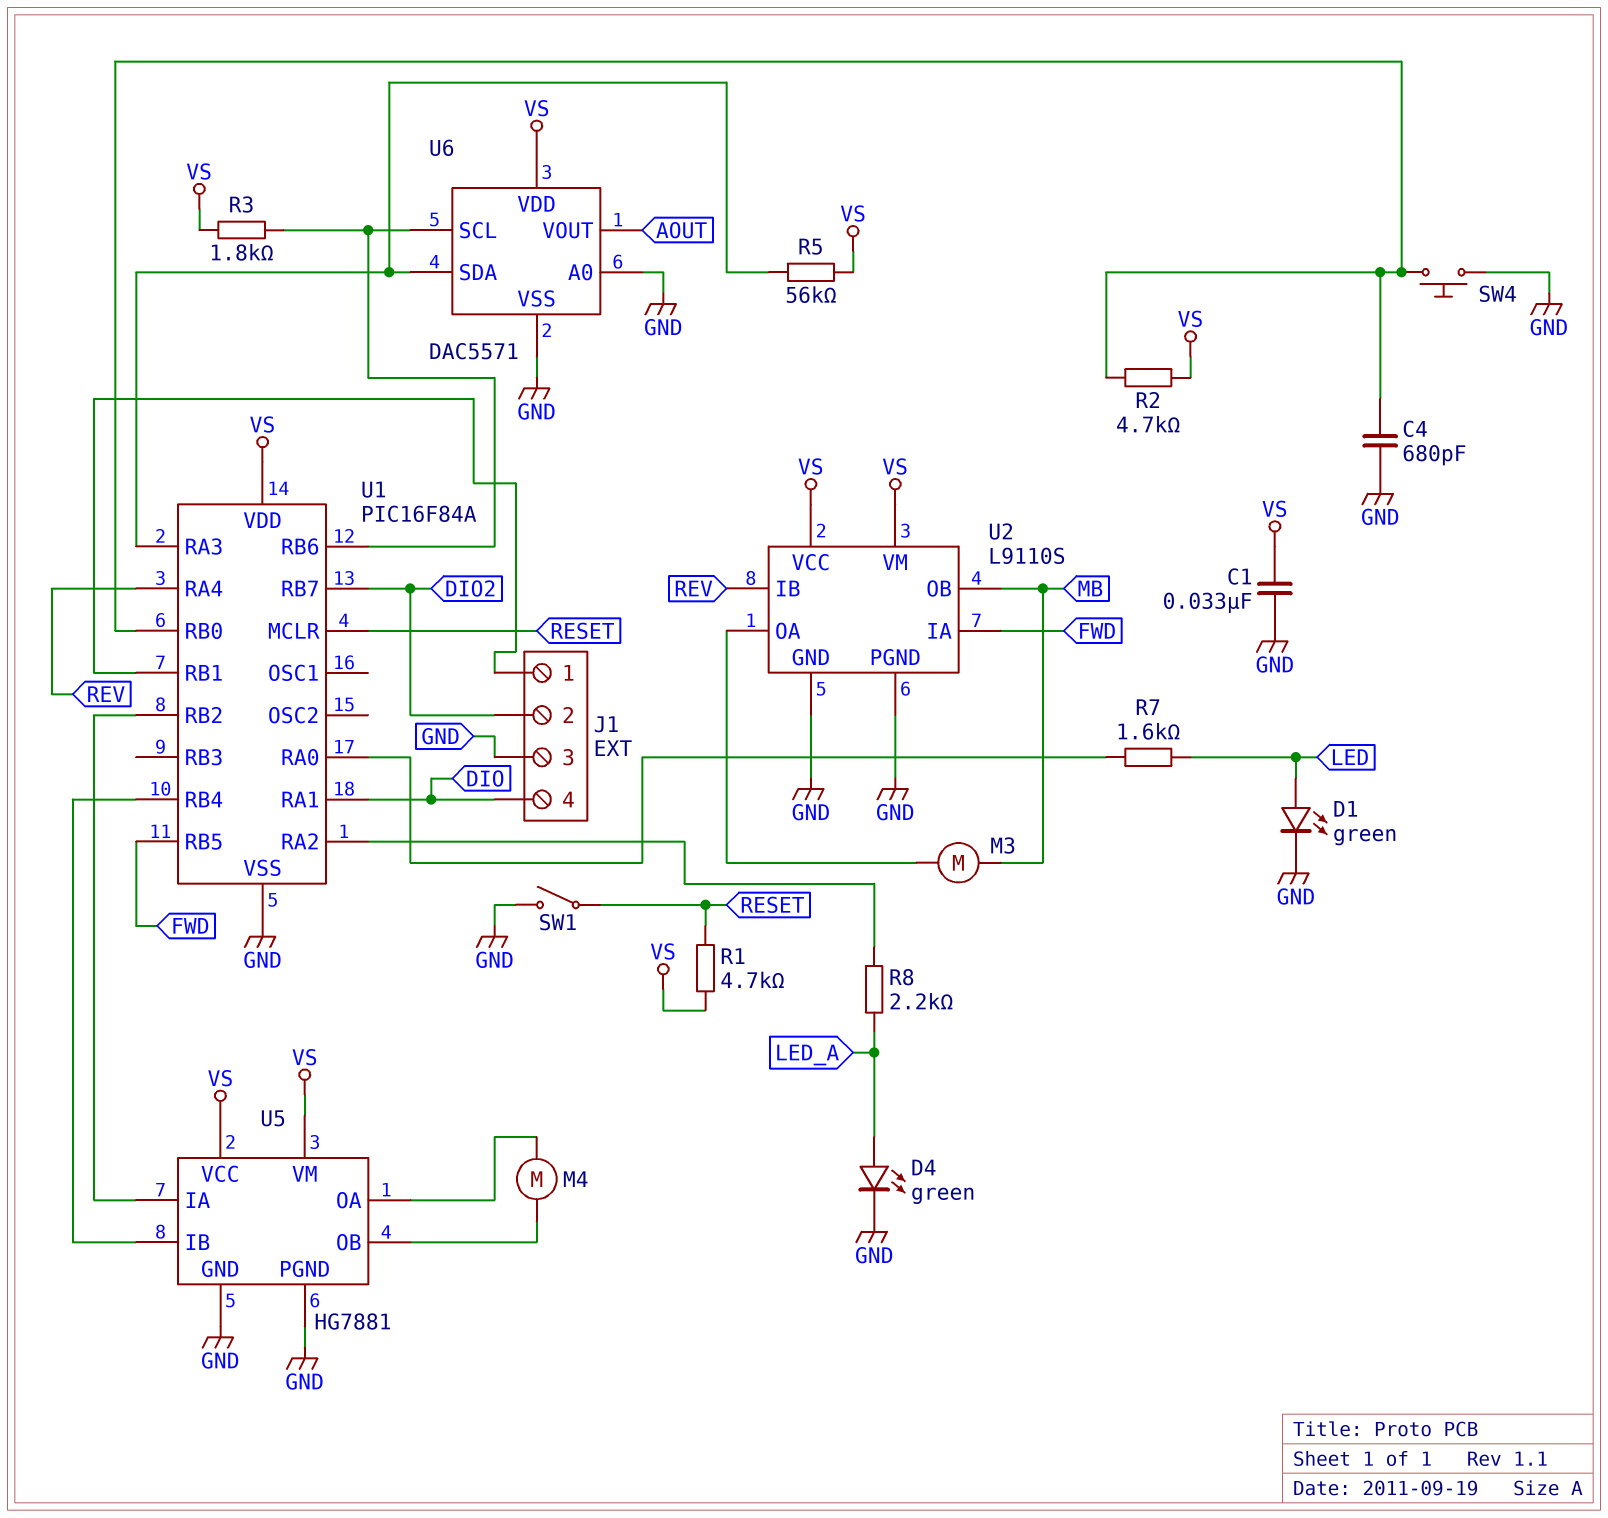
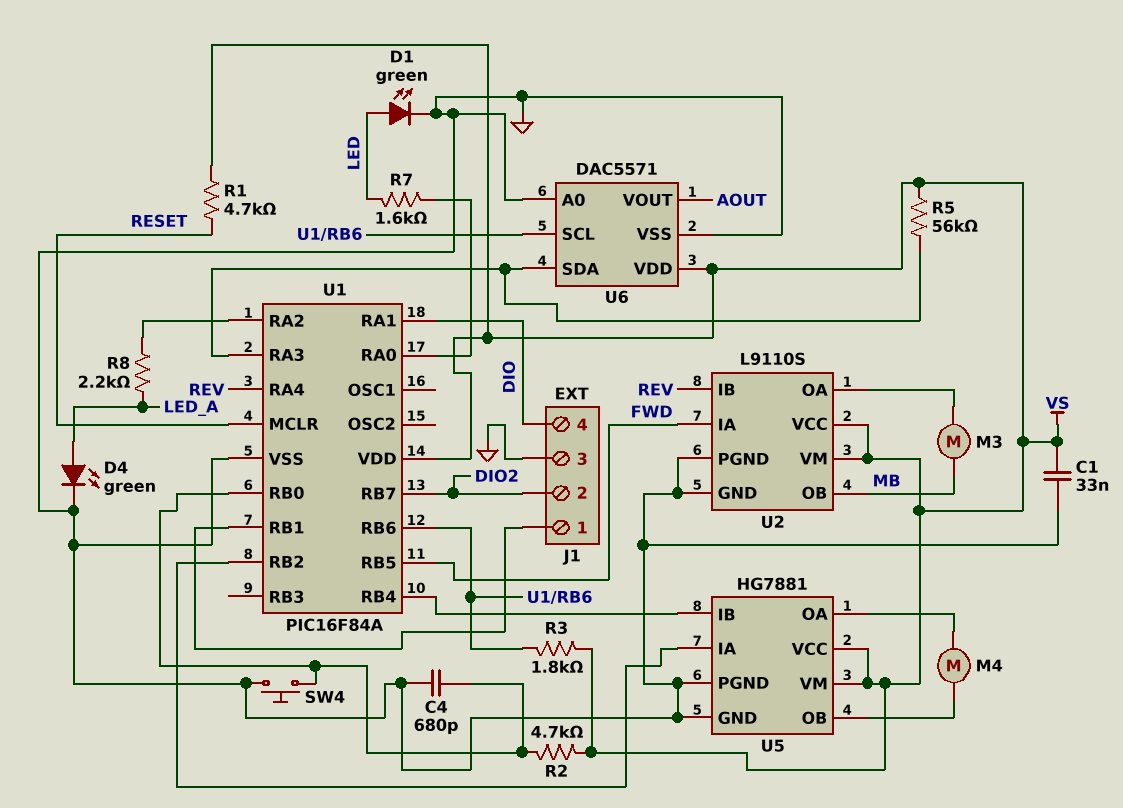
SW1: switch (GND, RESET) -> none

